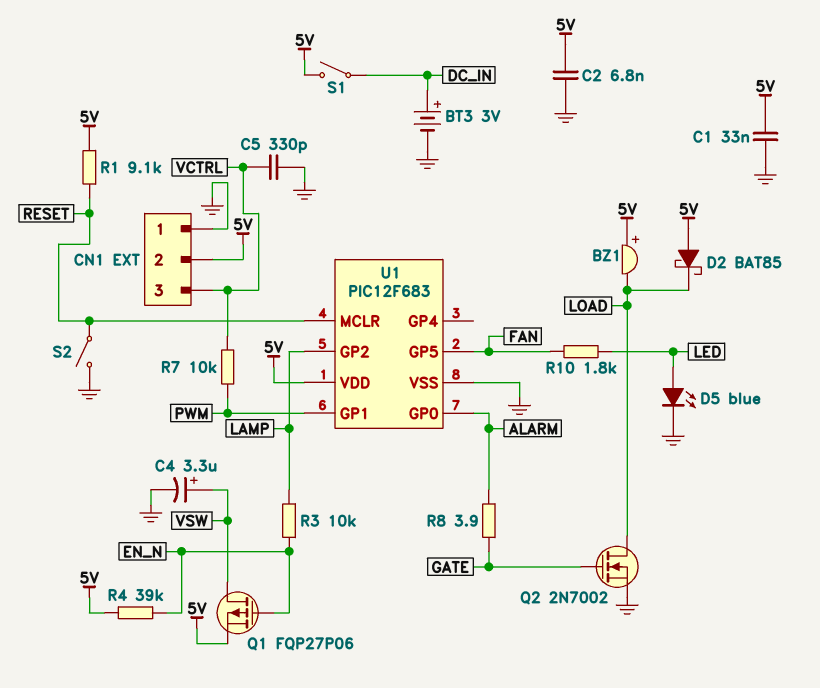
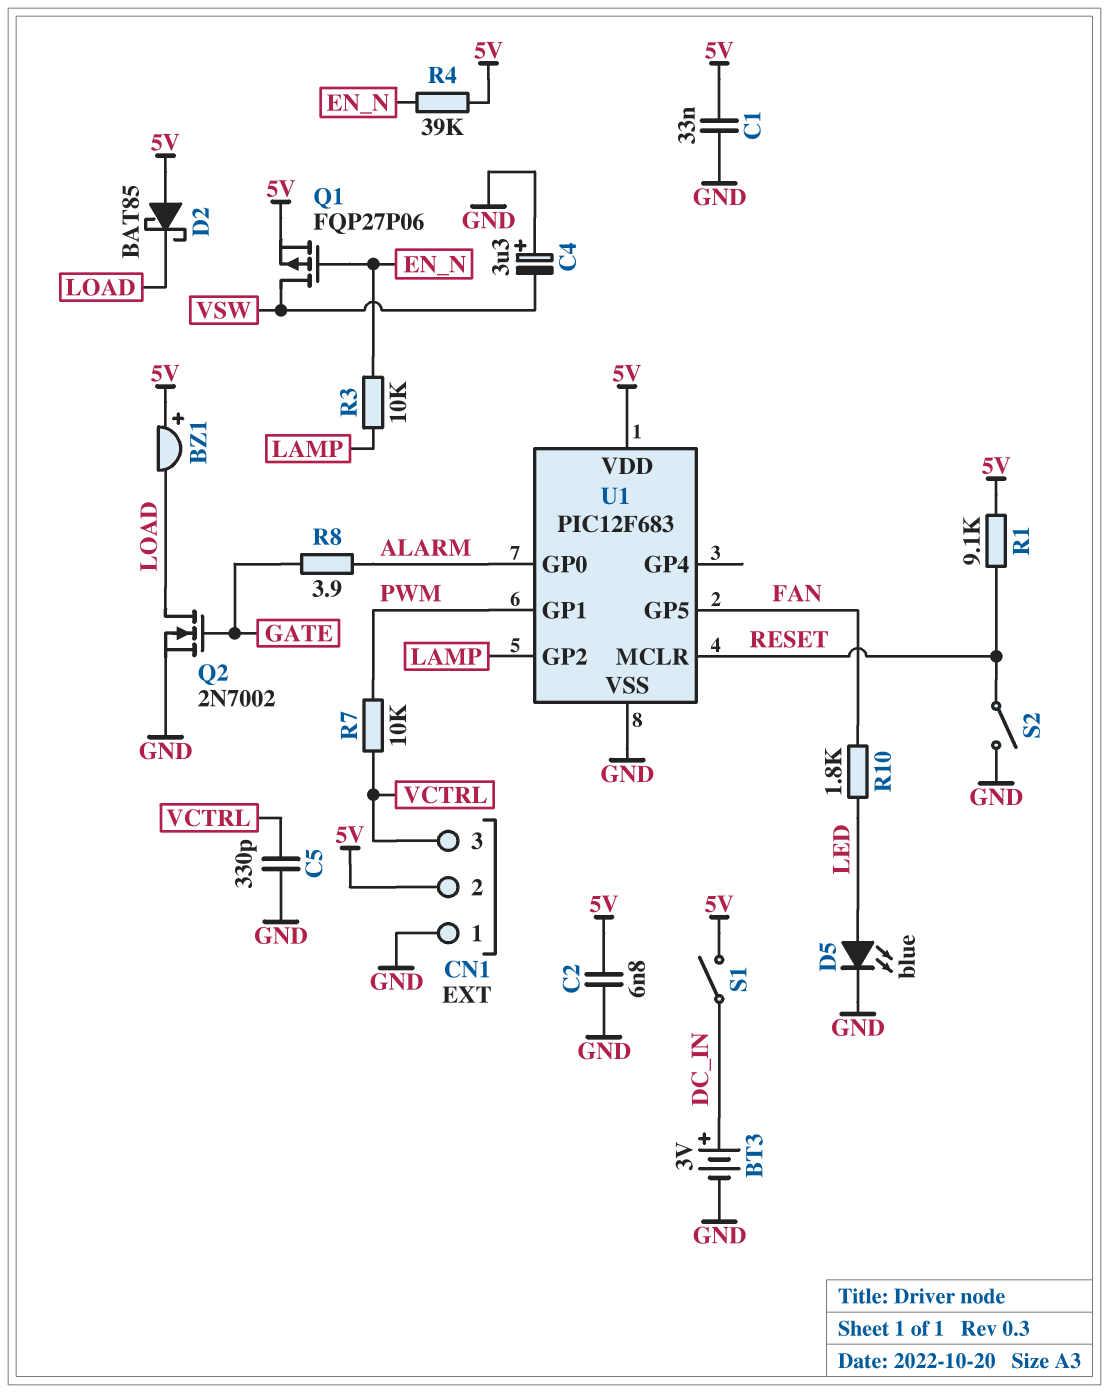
C4: 3.3uF (plus VSW, minus GND) -> 3.3uF (plus GND, minus VSW)

